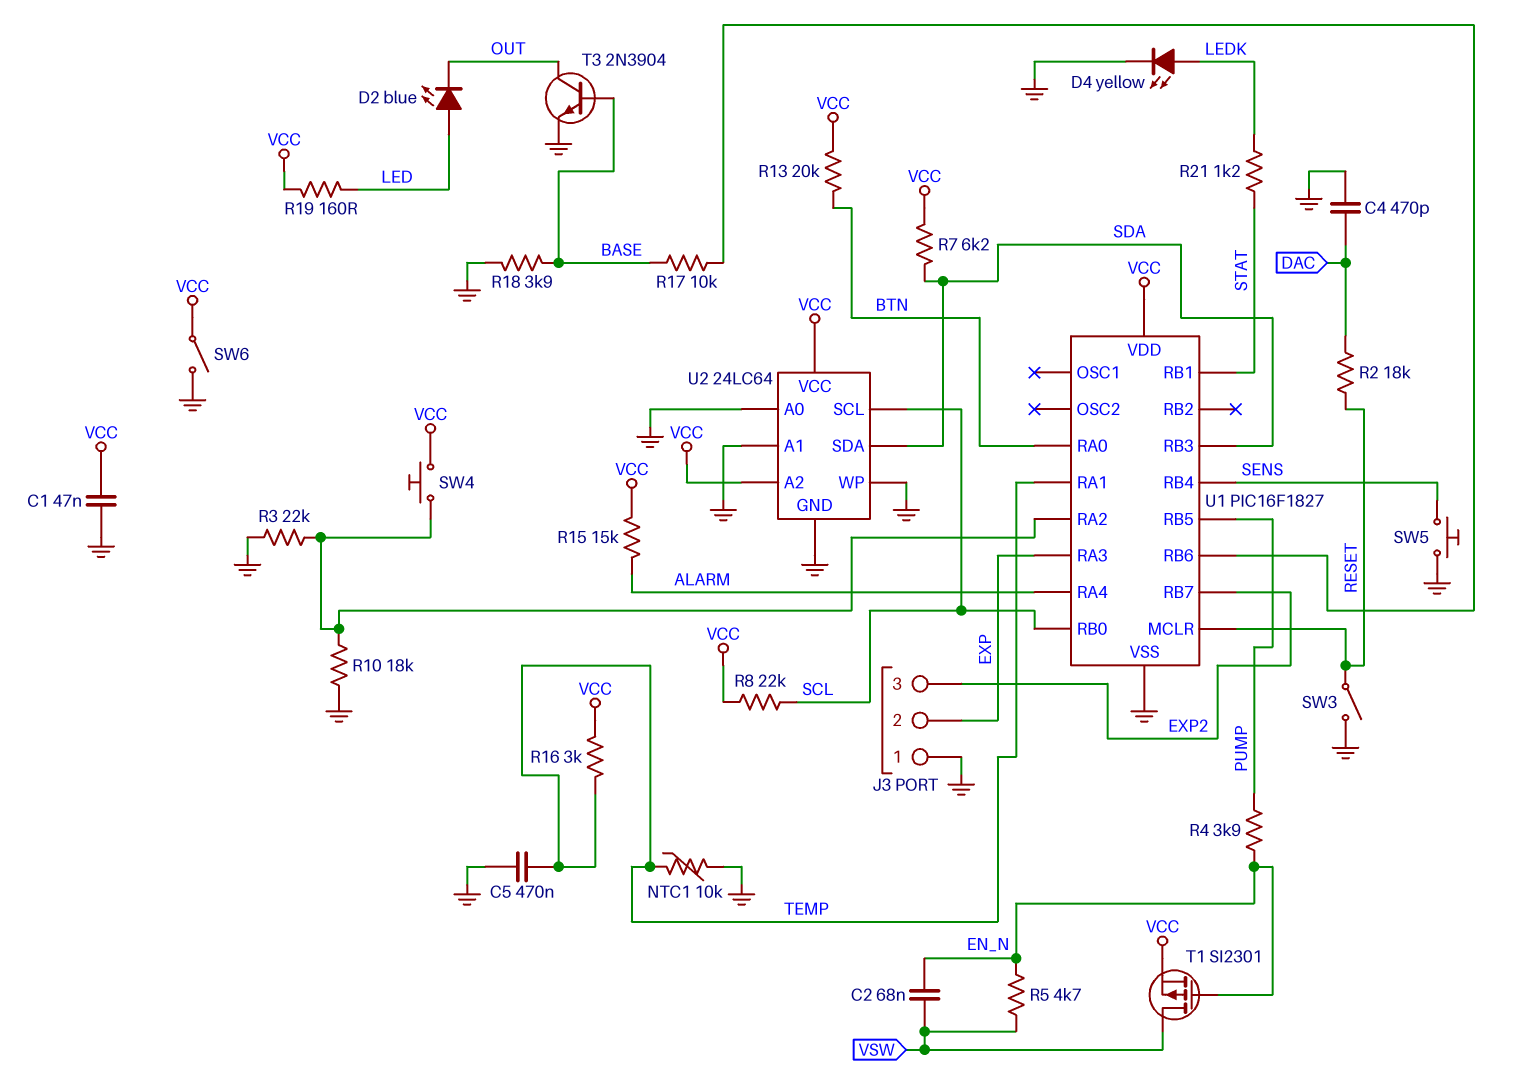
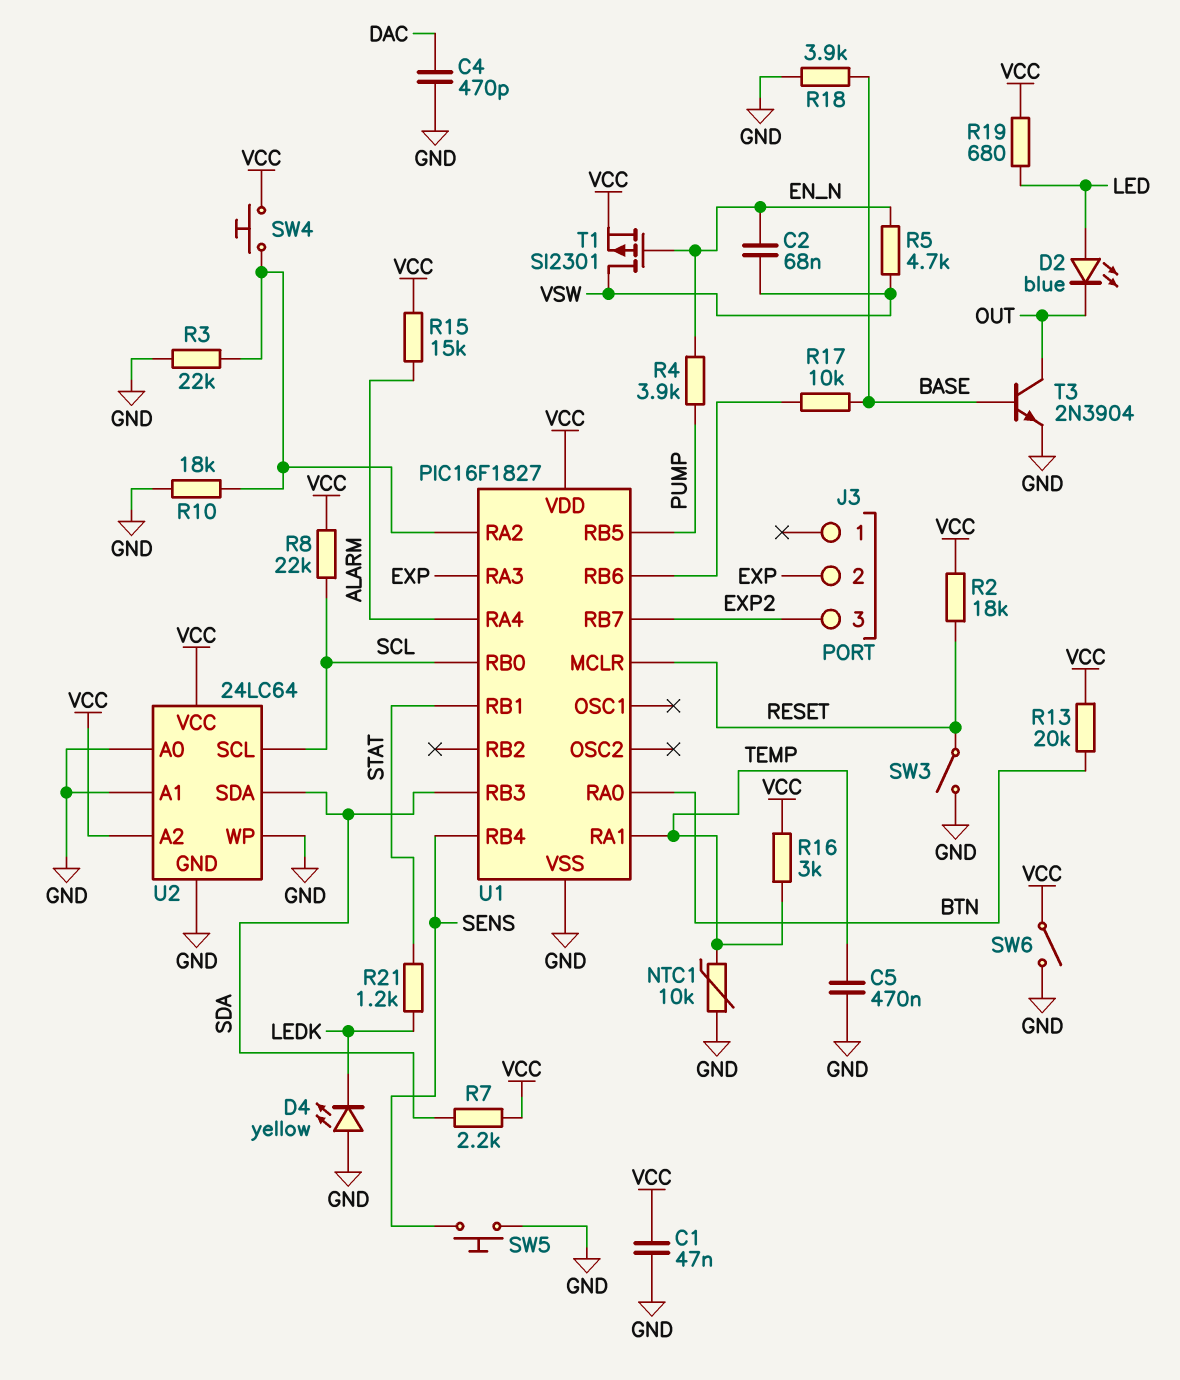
D4: LED yellow (A LEDK, K GND) -> LED yellow (A GND, K LEDK)
J3 pin 1: GND -> none
R2: 18k (DAC, RESET) -> 18k (RESET, VCC)
R7: 6.2k (SDA, VCC) -> 2.2k (SDA, VCC)
R19: 160 (LED, VCC) -> 680 (LED, VCC)

